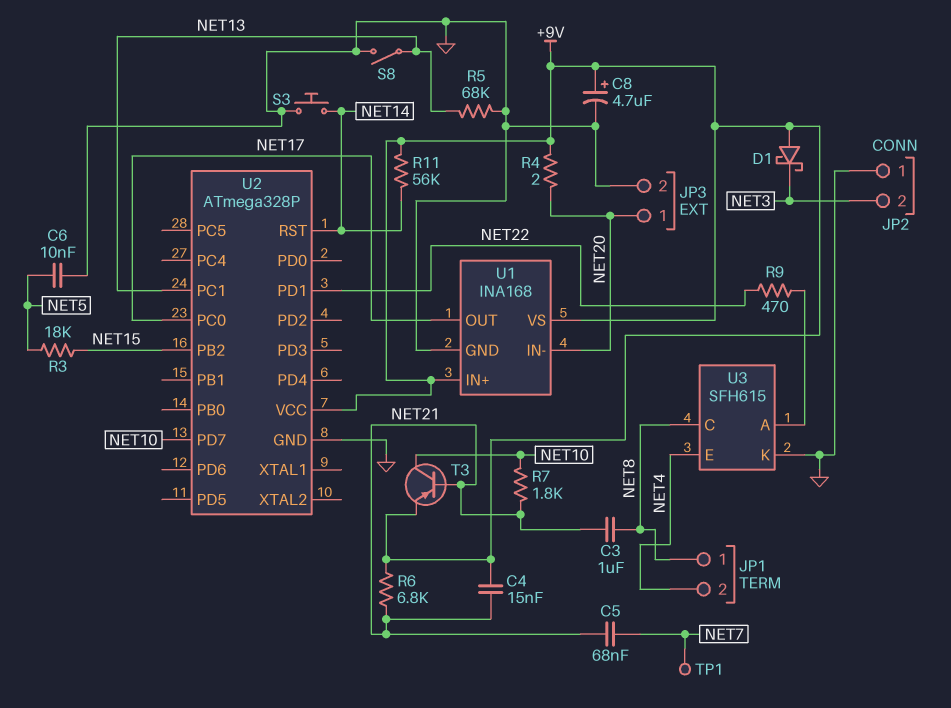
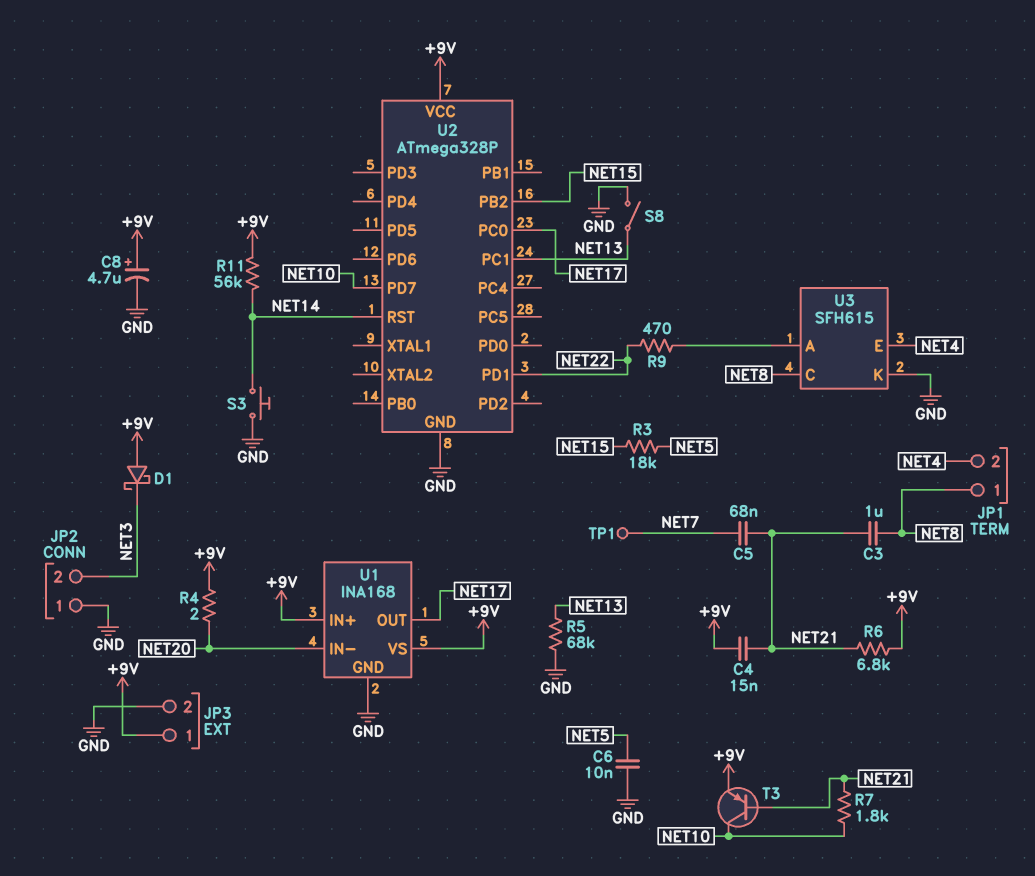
JP3 pin 1: NET20 -> +9V

